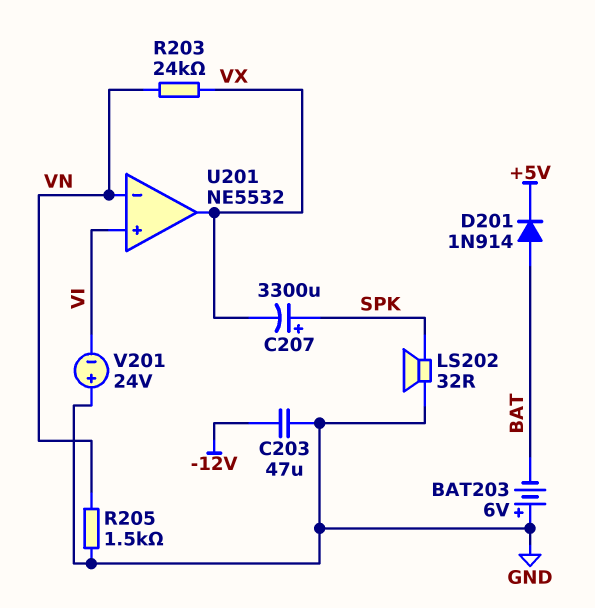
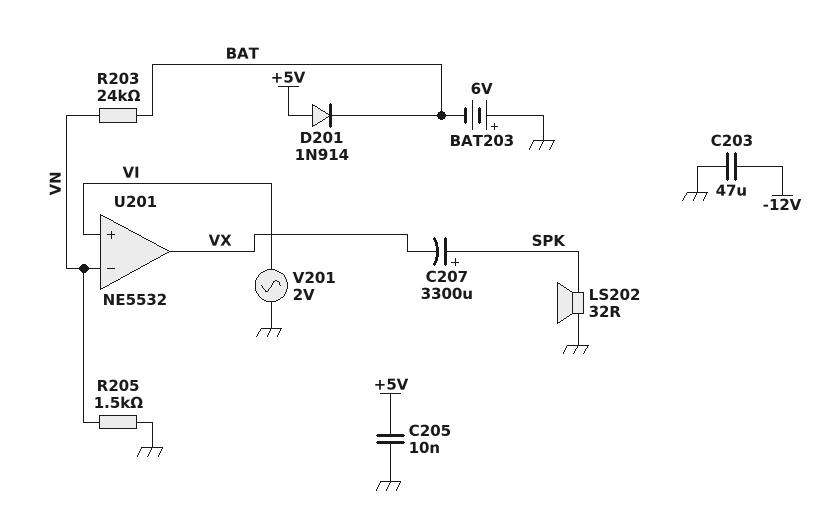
C205: none -> 10nF (+5V, GND)
D201: diode 1N914 (A BAT, K +5V) -> diode 1N914 (A +5V, K BAT)
R203: 24k (VN, VX) -> 24k (BAT, VN)
V201: 24V (plus GND, minus VI) -> AC 2V (GND, VI)

